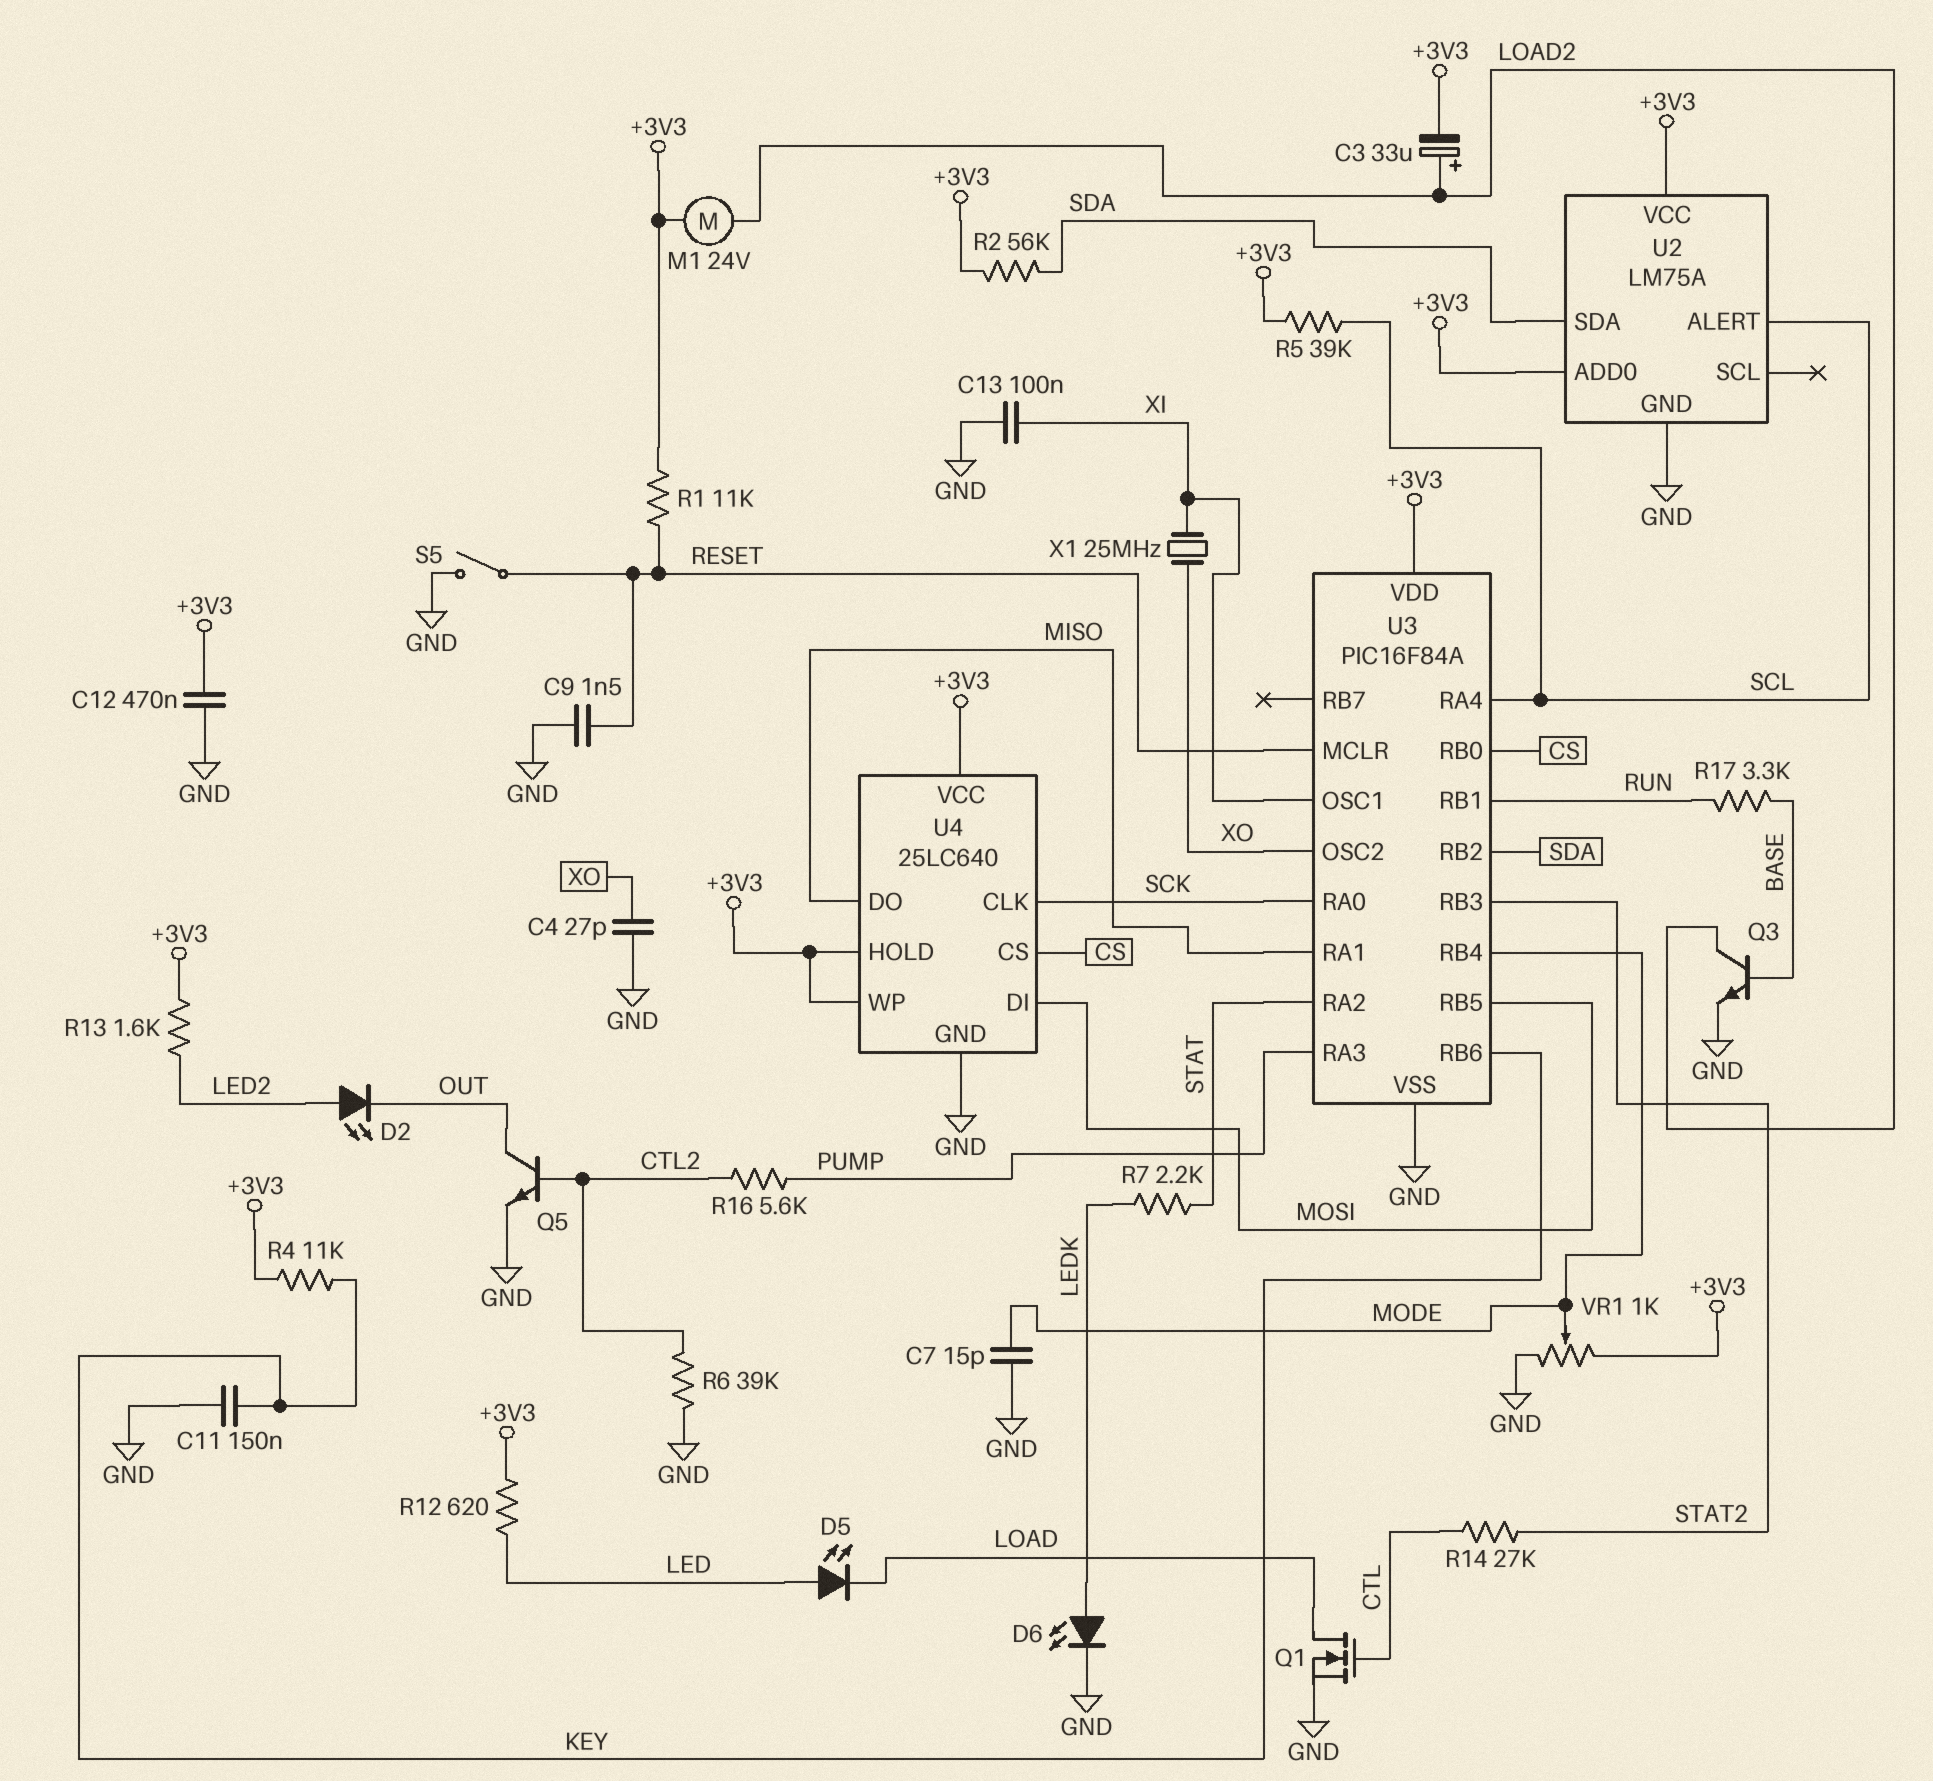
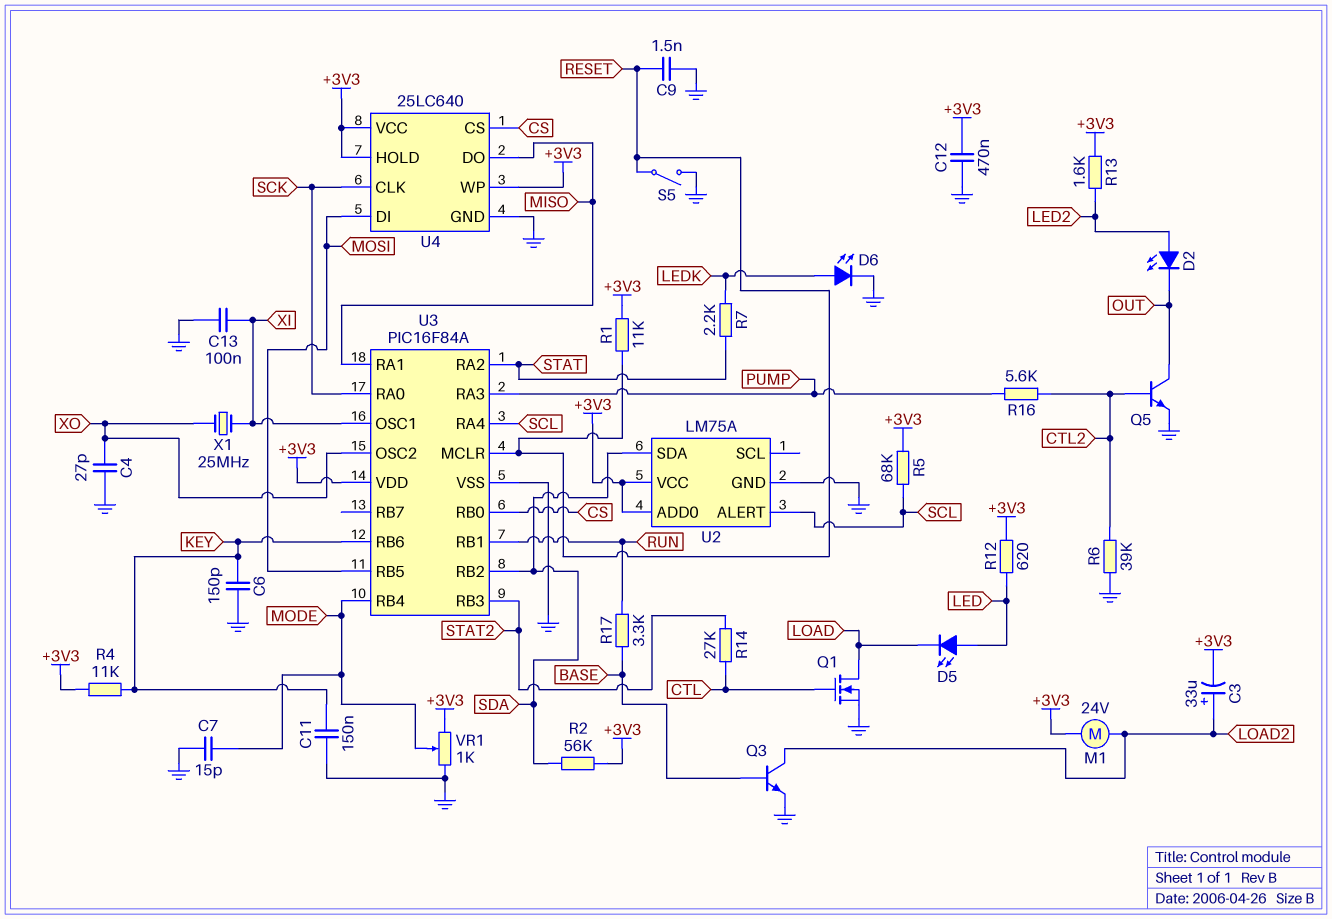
C6: none -> 150pF (GND, KEY)
R5: 39k (+3V3, SCL) -> 68k (+3V3, SCL)

